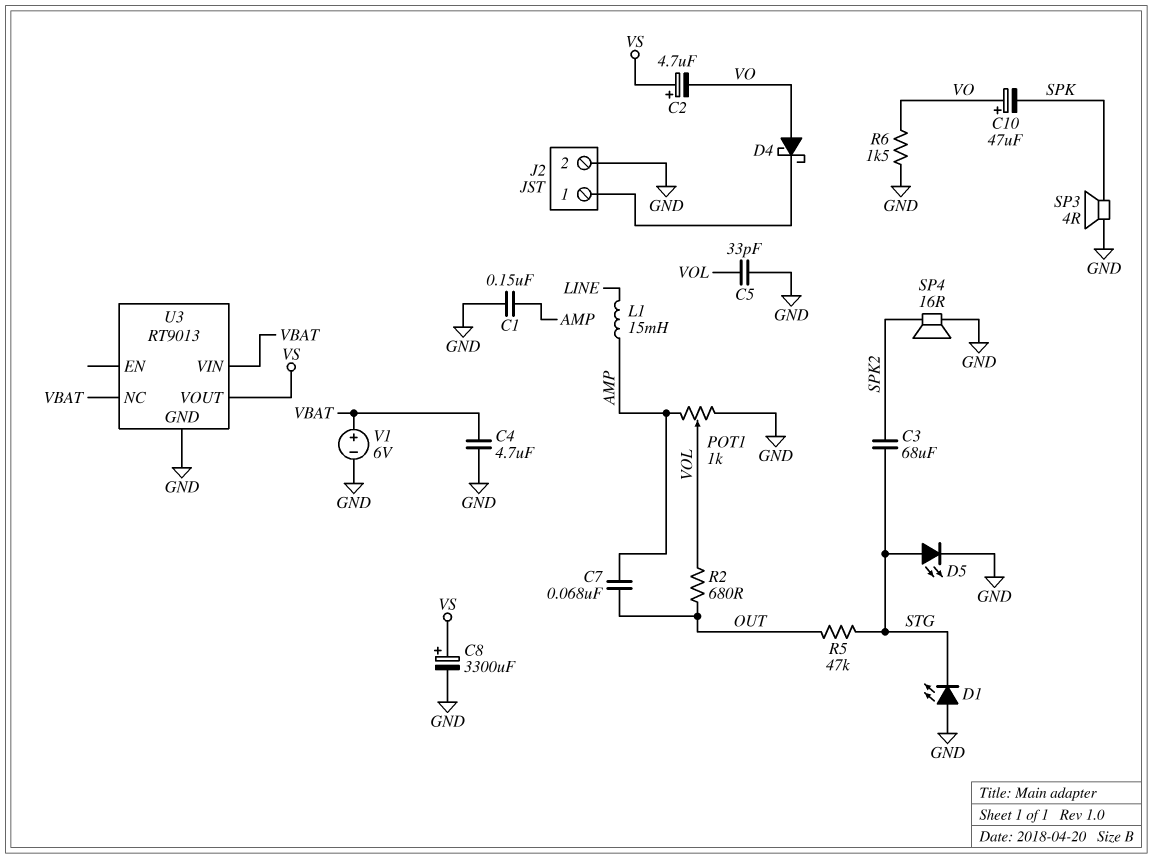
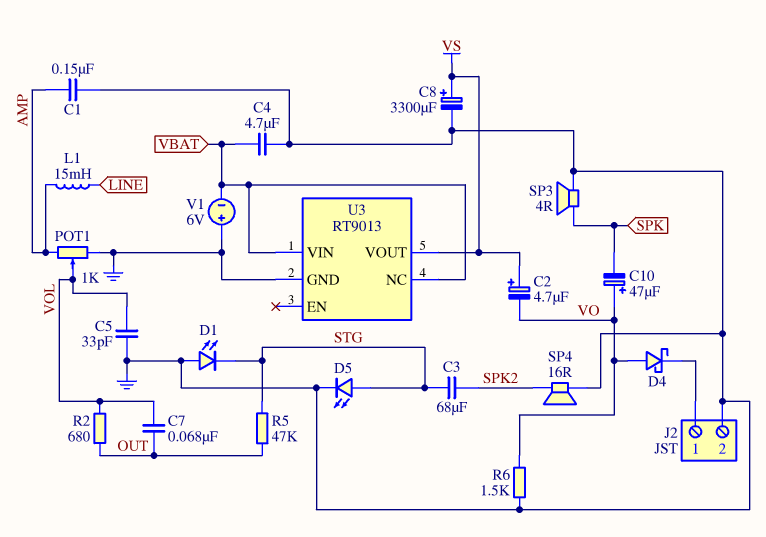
C7: 68nF (AMP, OUT) -> 68nF (OUT, VOL)
V1: 6V (plus VBAT, minus GND) -> 6V (plus GND, minus VBAT)

